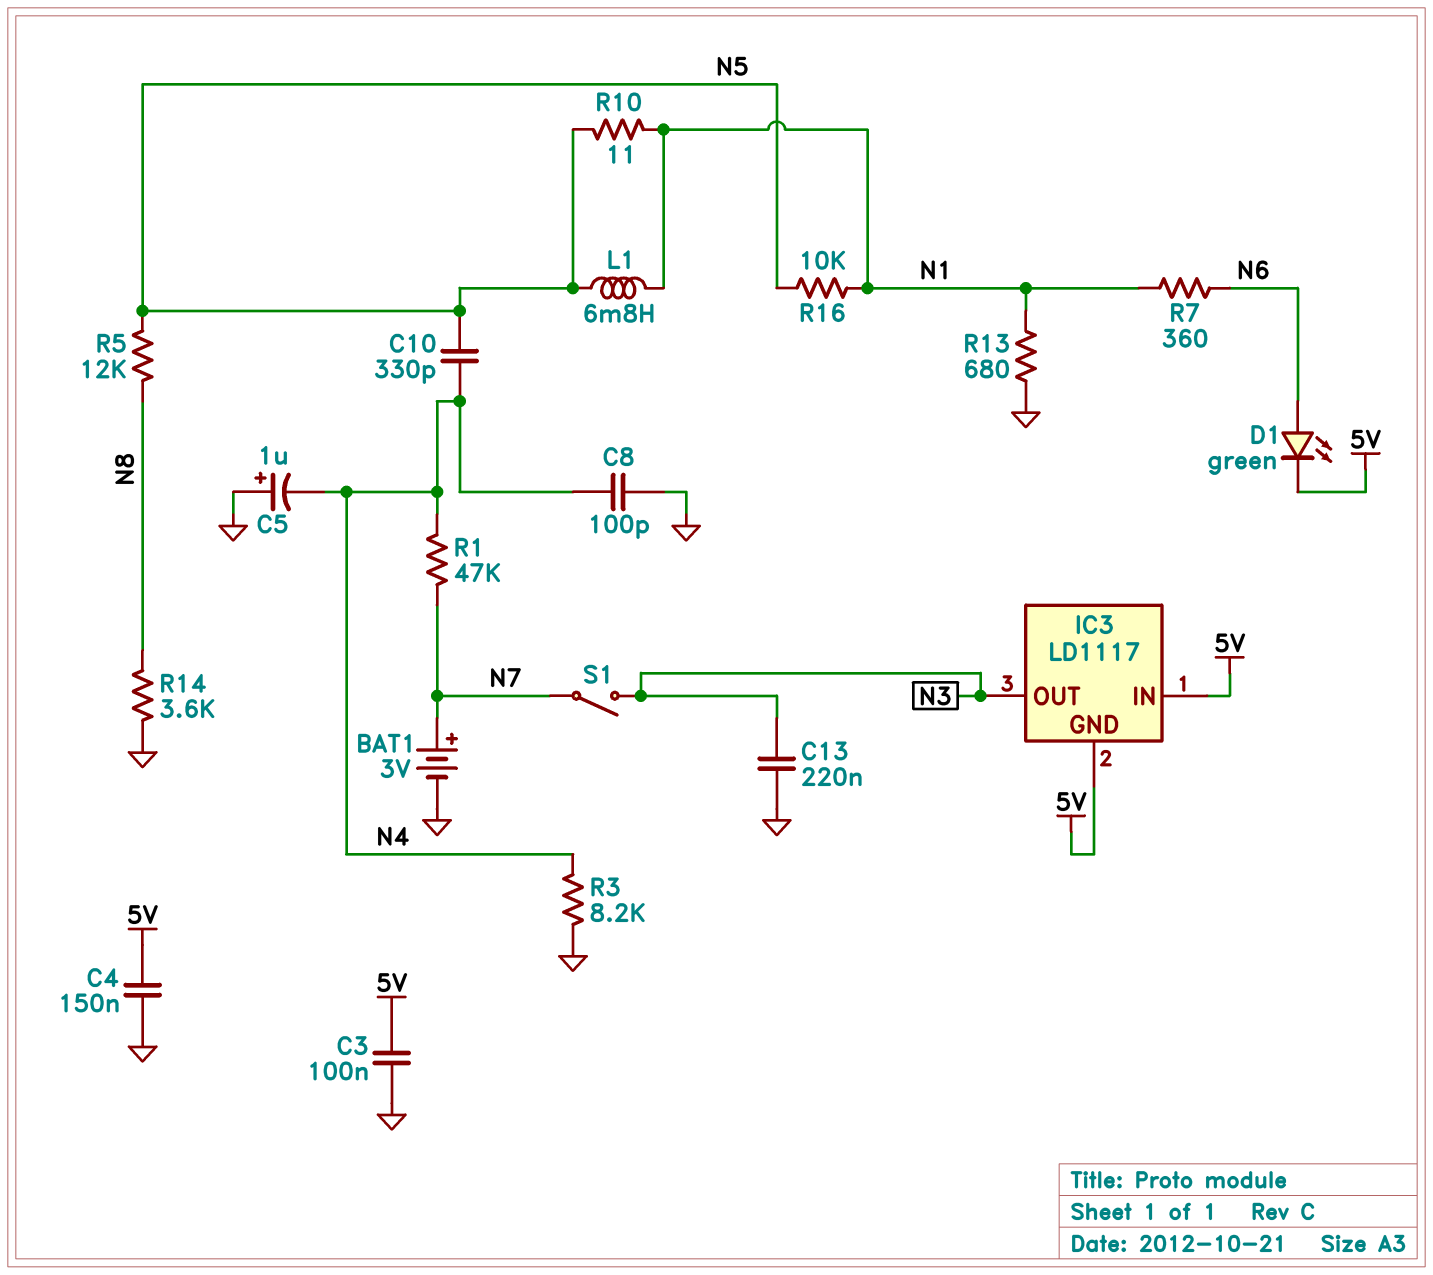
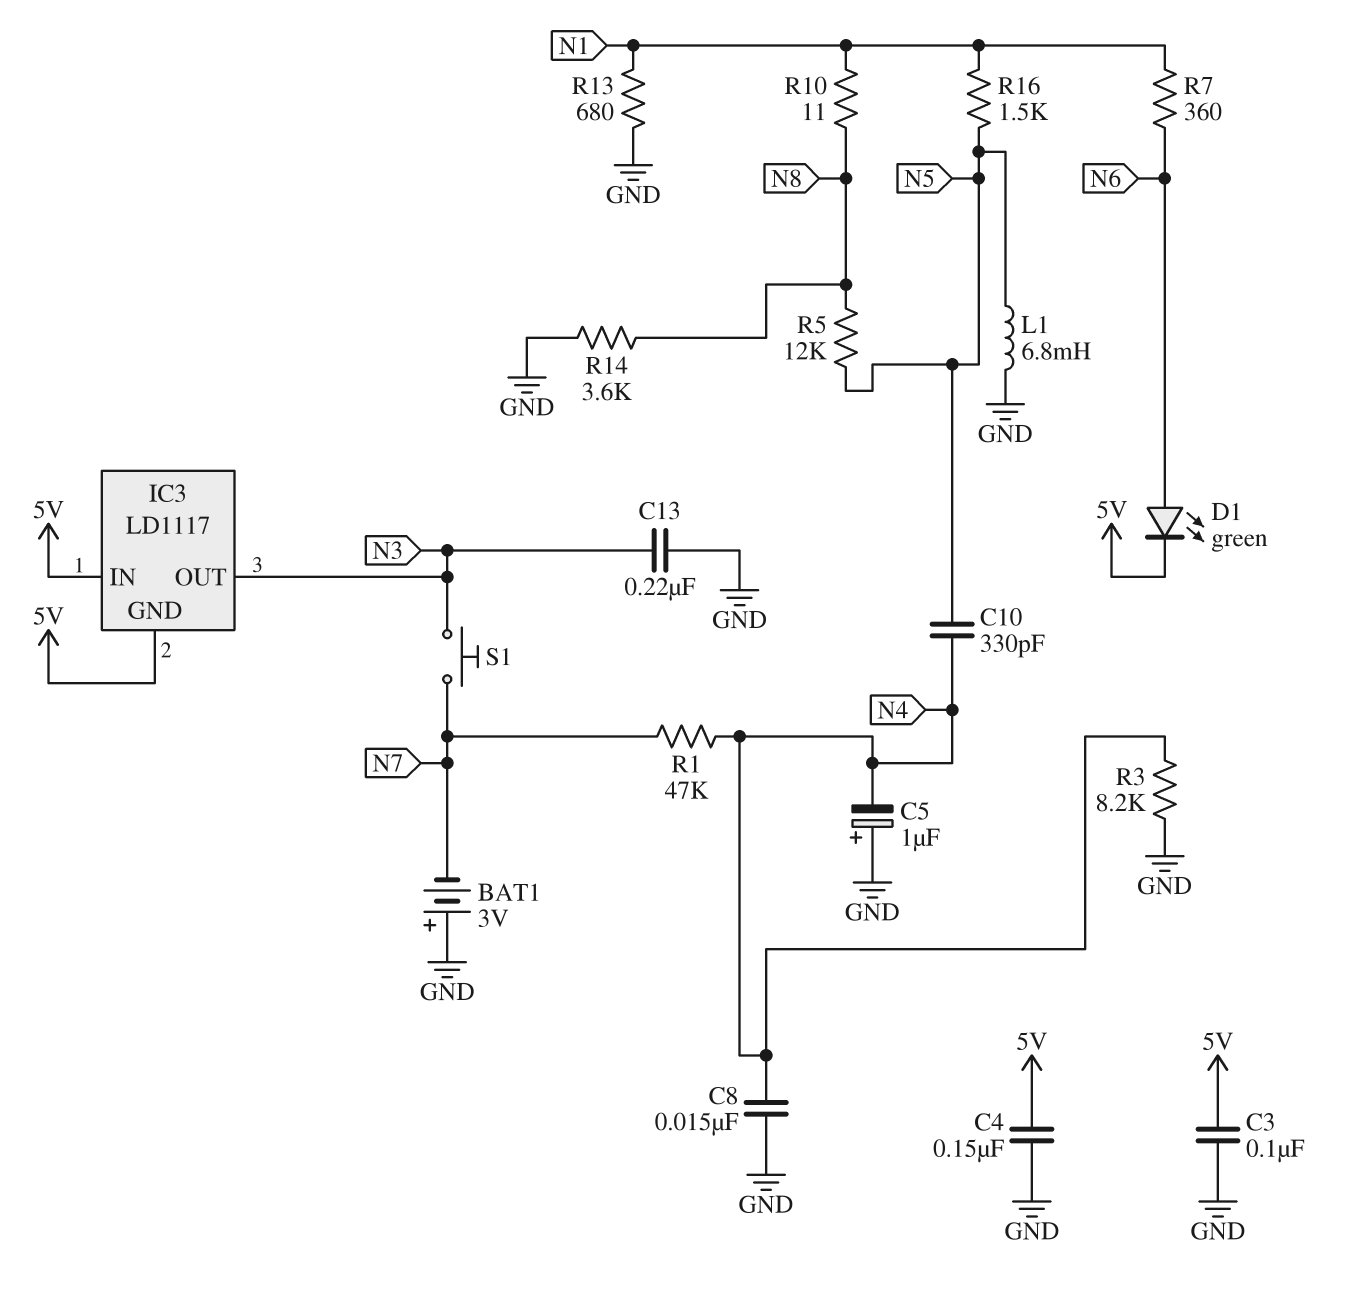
BAT1: 3V (plus N7, minus GND) -> 3V (plus GND, minus N7)
C8: 100pF (GND, N4) -> 15nF (GND, N4)
L1: 6.8mH (N1, N5) -> 6.8mH (GND, N5)
R10: 11 (N1, N5) -> 11 (N1, N8)
R16: 10k (N1, N5) -> 1.5k (N1, N5)
S1: switch (N3, N7) -> button (N3, N7)

